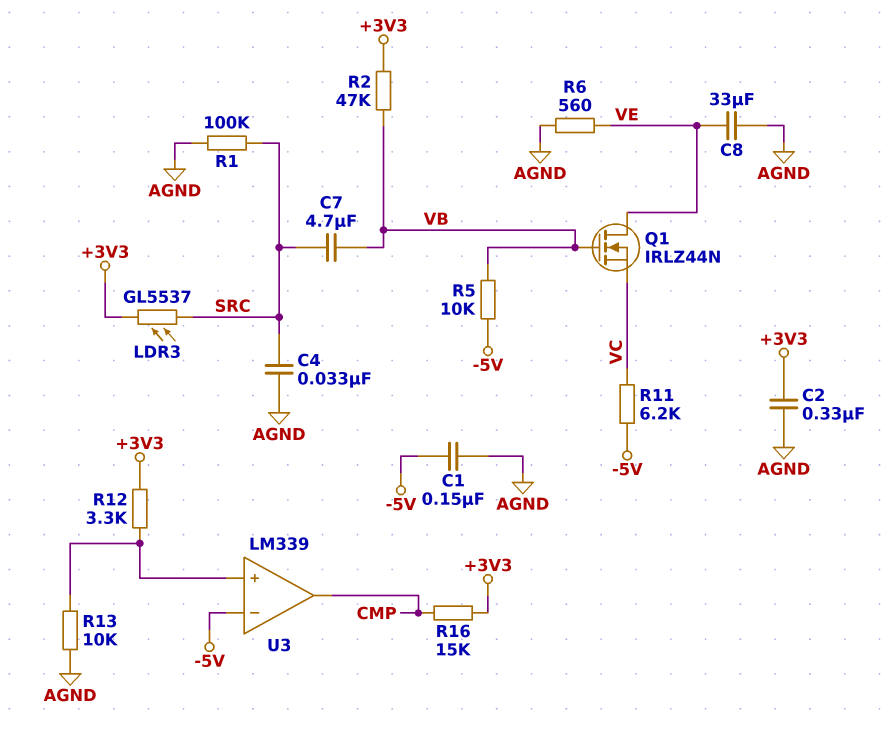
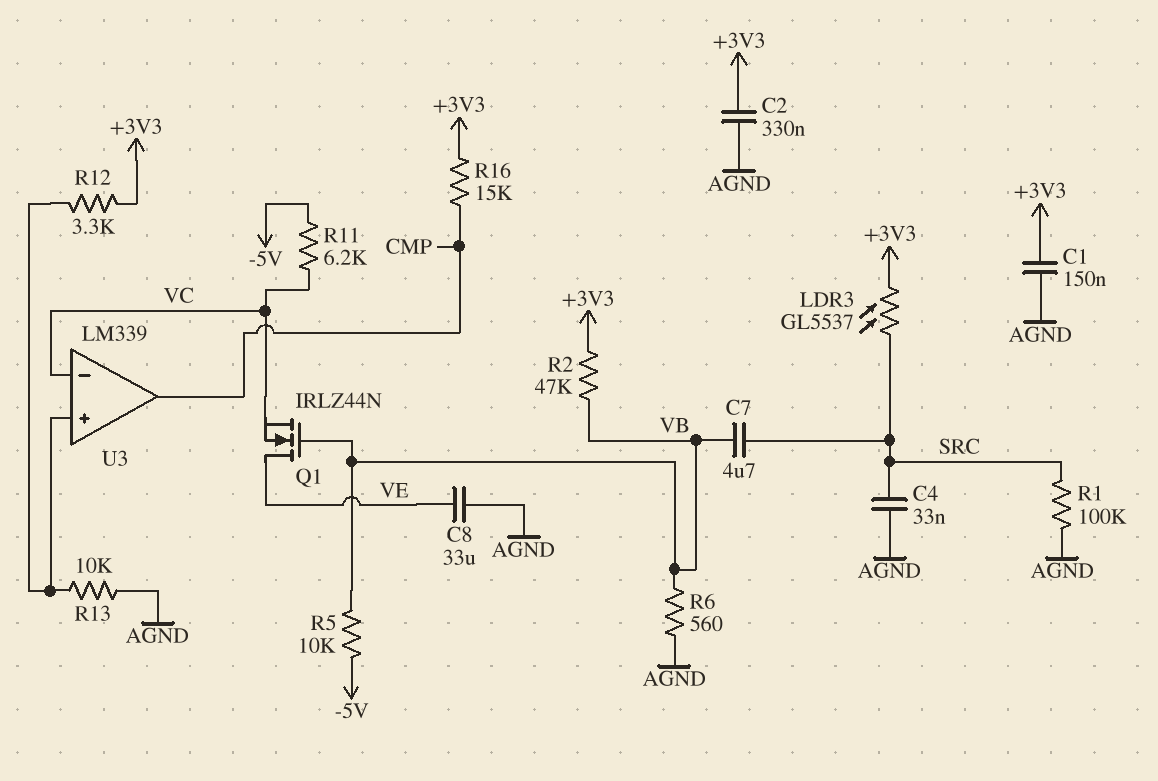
C1: 150nF (-5V, AGND) -> 150nF (+3V3, AGND)
R6: 560 (AGND, VE) -> 560 (AGND, VB)
U3 pin in-: -5V -> VC

